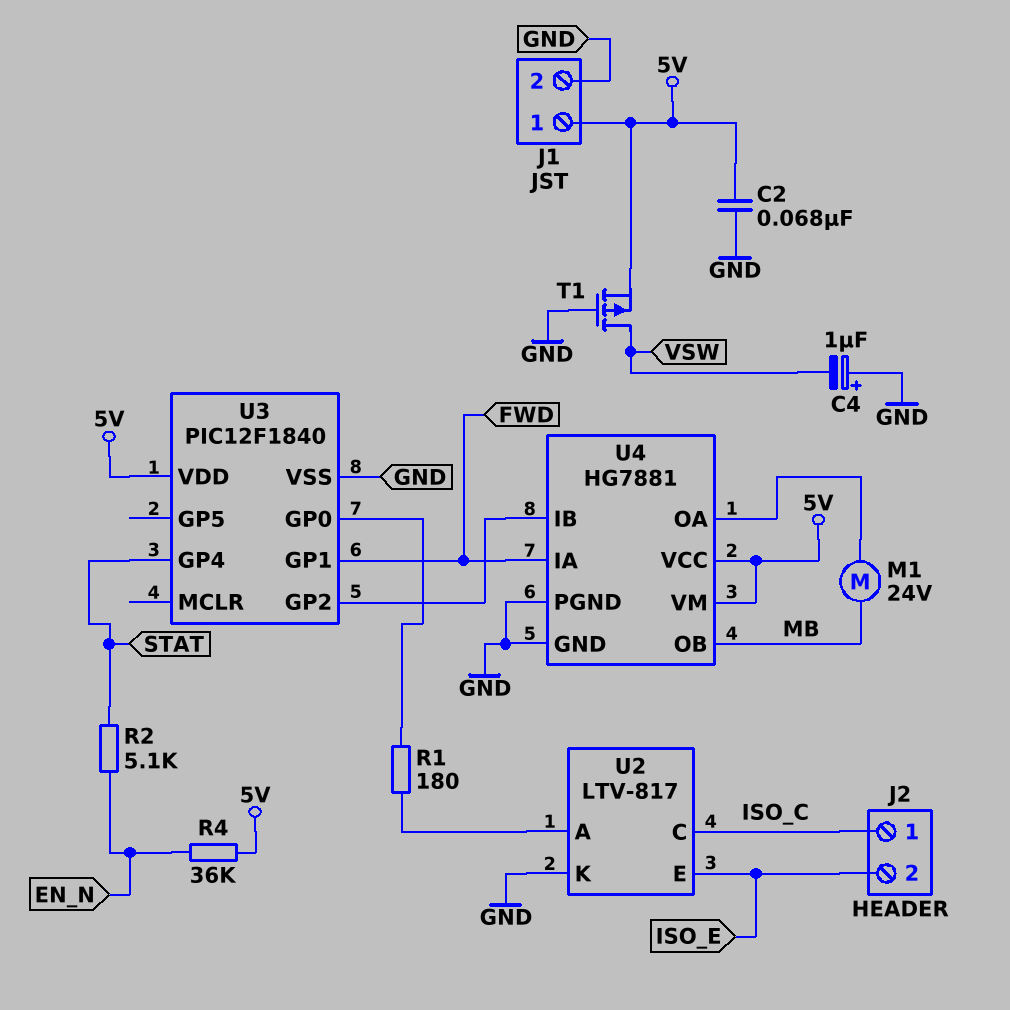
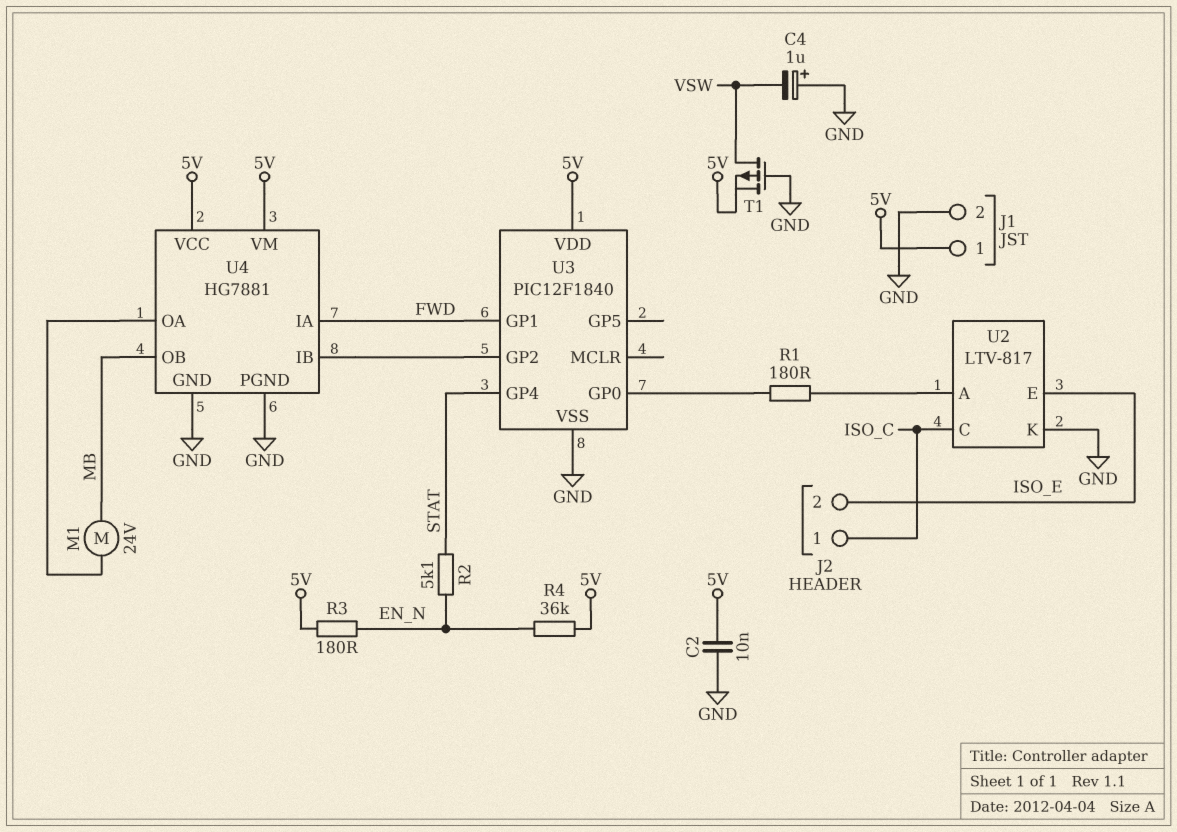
C2: 68nF (5V, GND) -> 10nF (5V, GND)
R3: none -> 180 (5V, EN_N)

